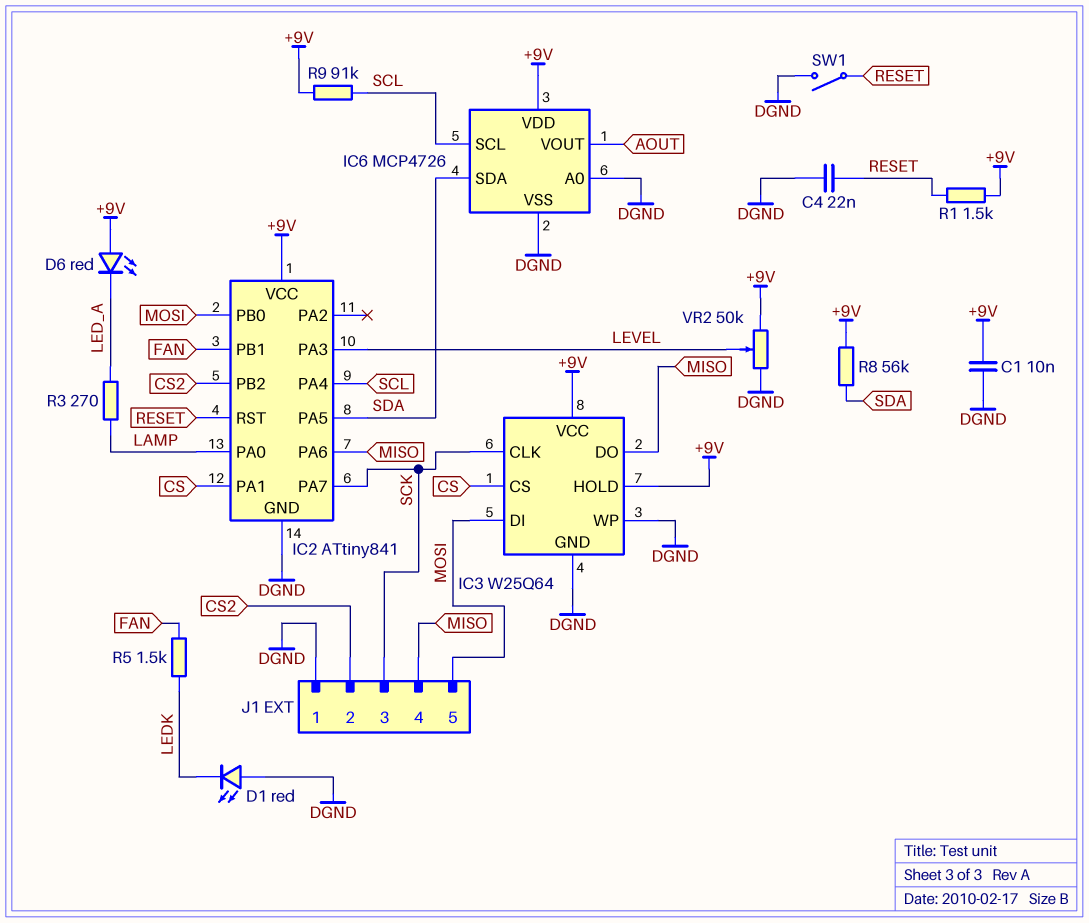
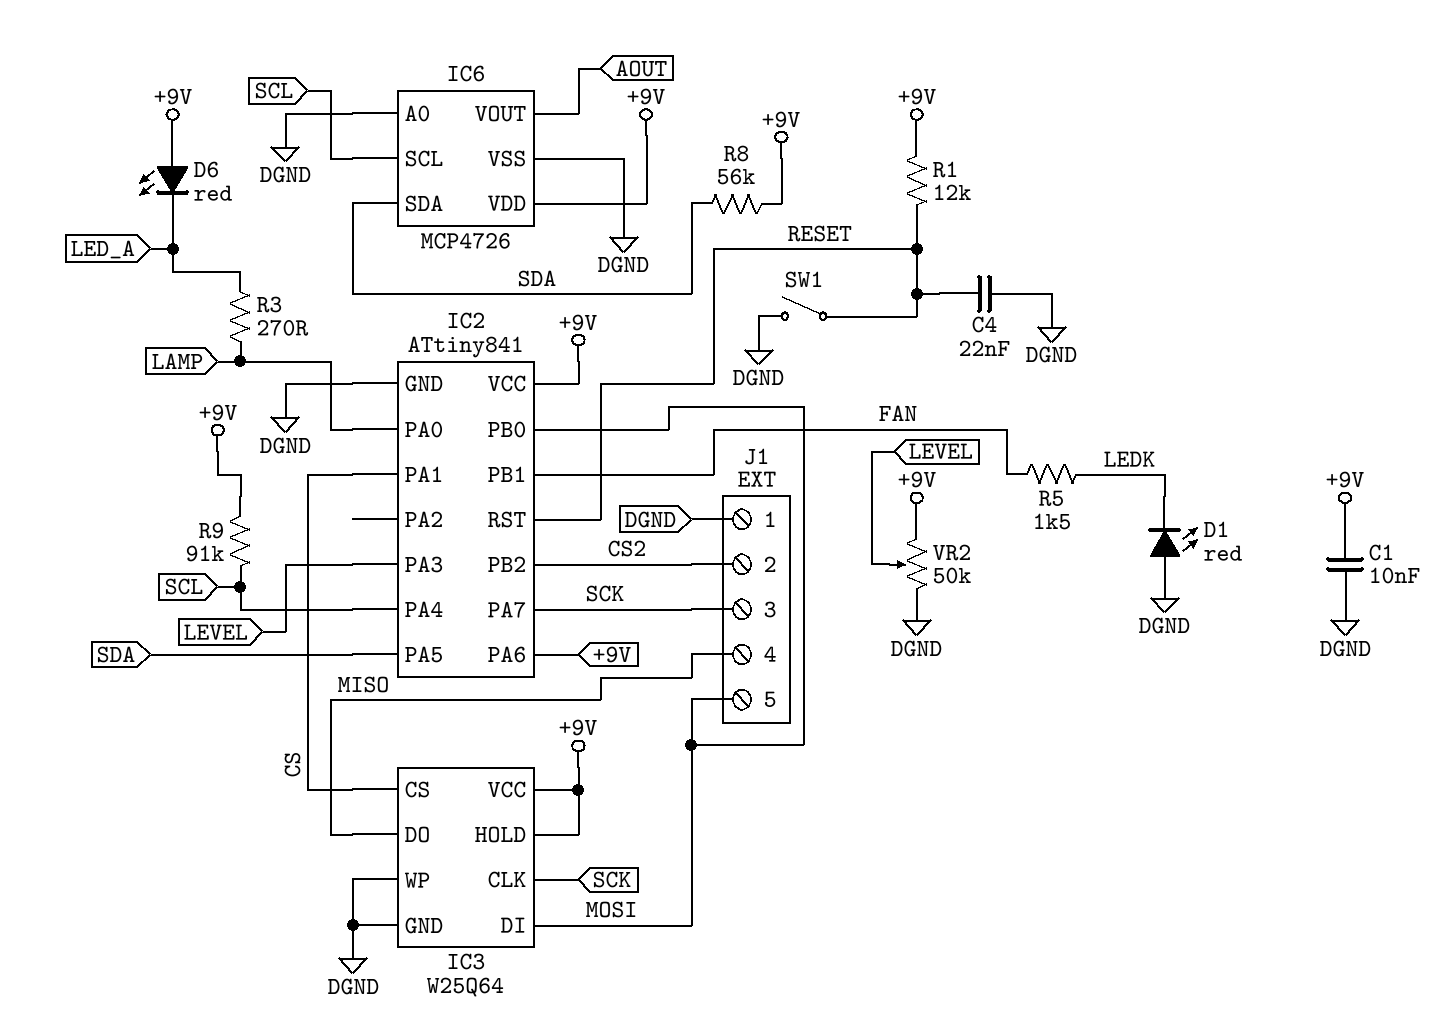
IC2 pin PA6: MISO -> +9V
R1: 1.5k (+9V, RESET) -> 12k (+9V, RESET)

